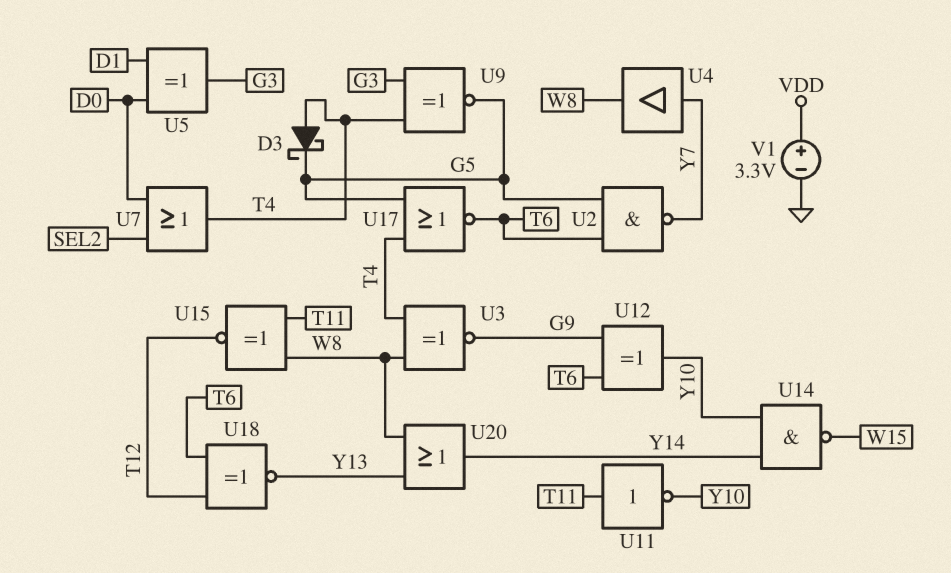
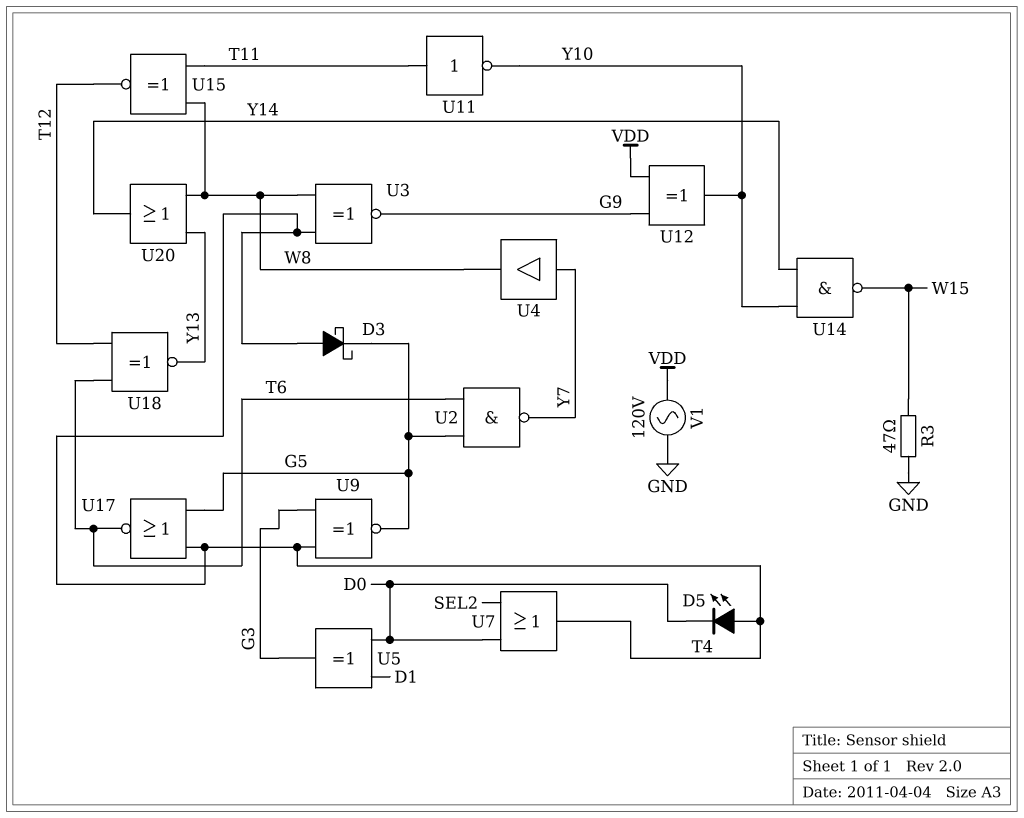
D5: none -> LED (A T4, K D0)
R3: none -> 47 (GND, W15)
U12: XOR (in G9, in T6, out Y10) -> XOR (in G9, in VDD, out Y10)
V1: 3.3V (plus VDD, minus GND) -> AC 120V (GND, VDD)

